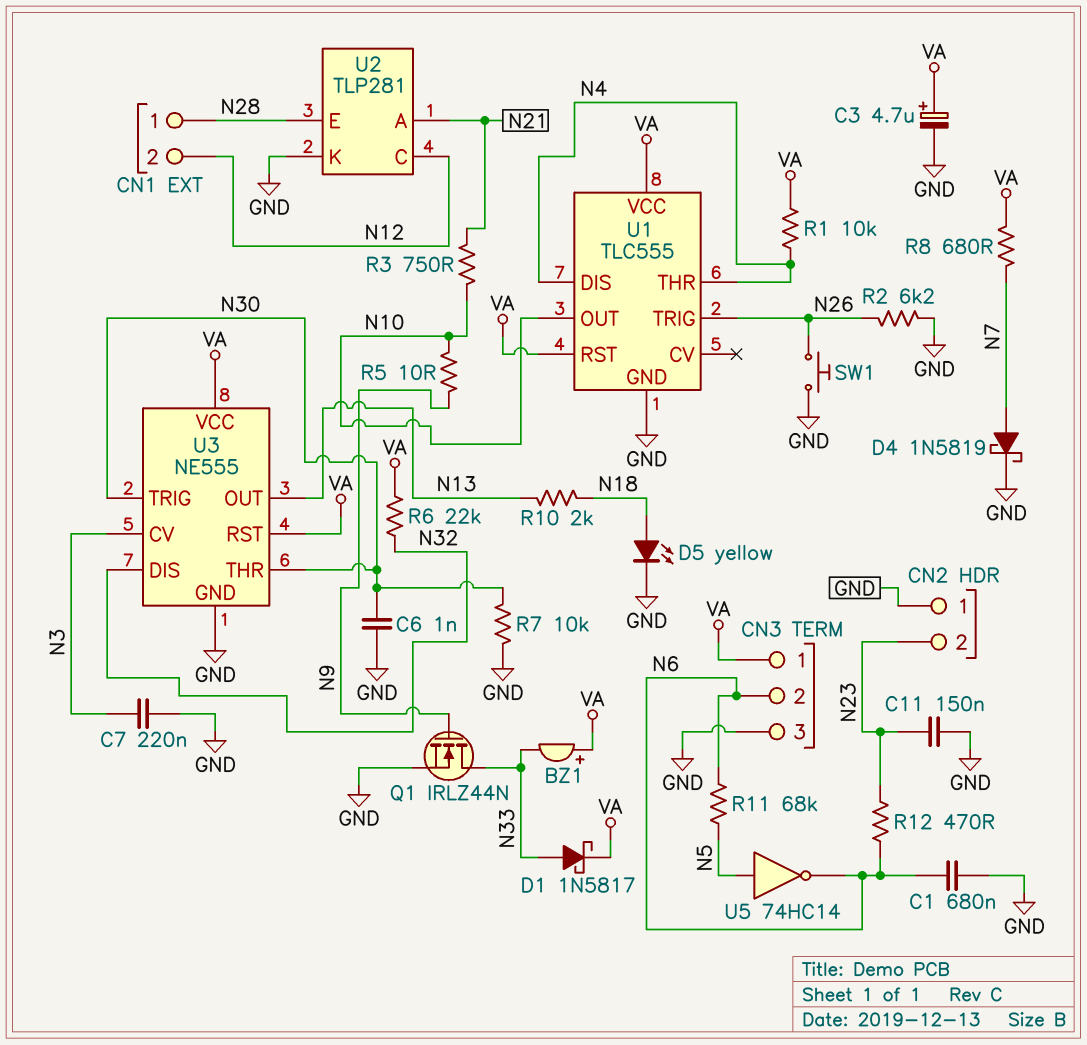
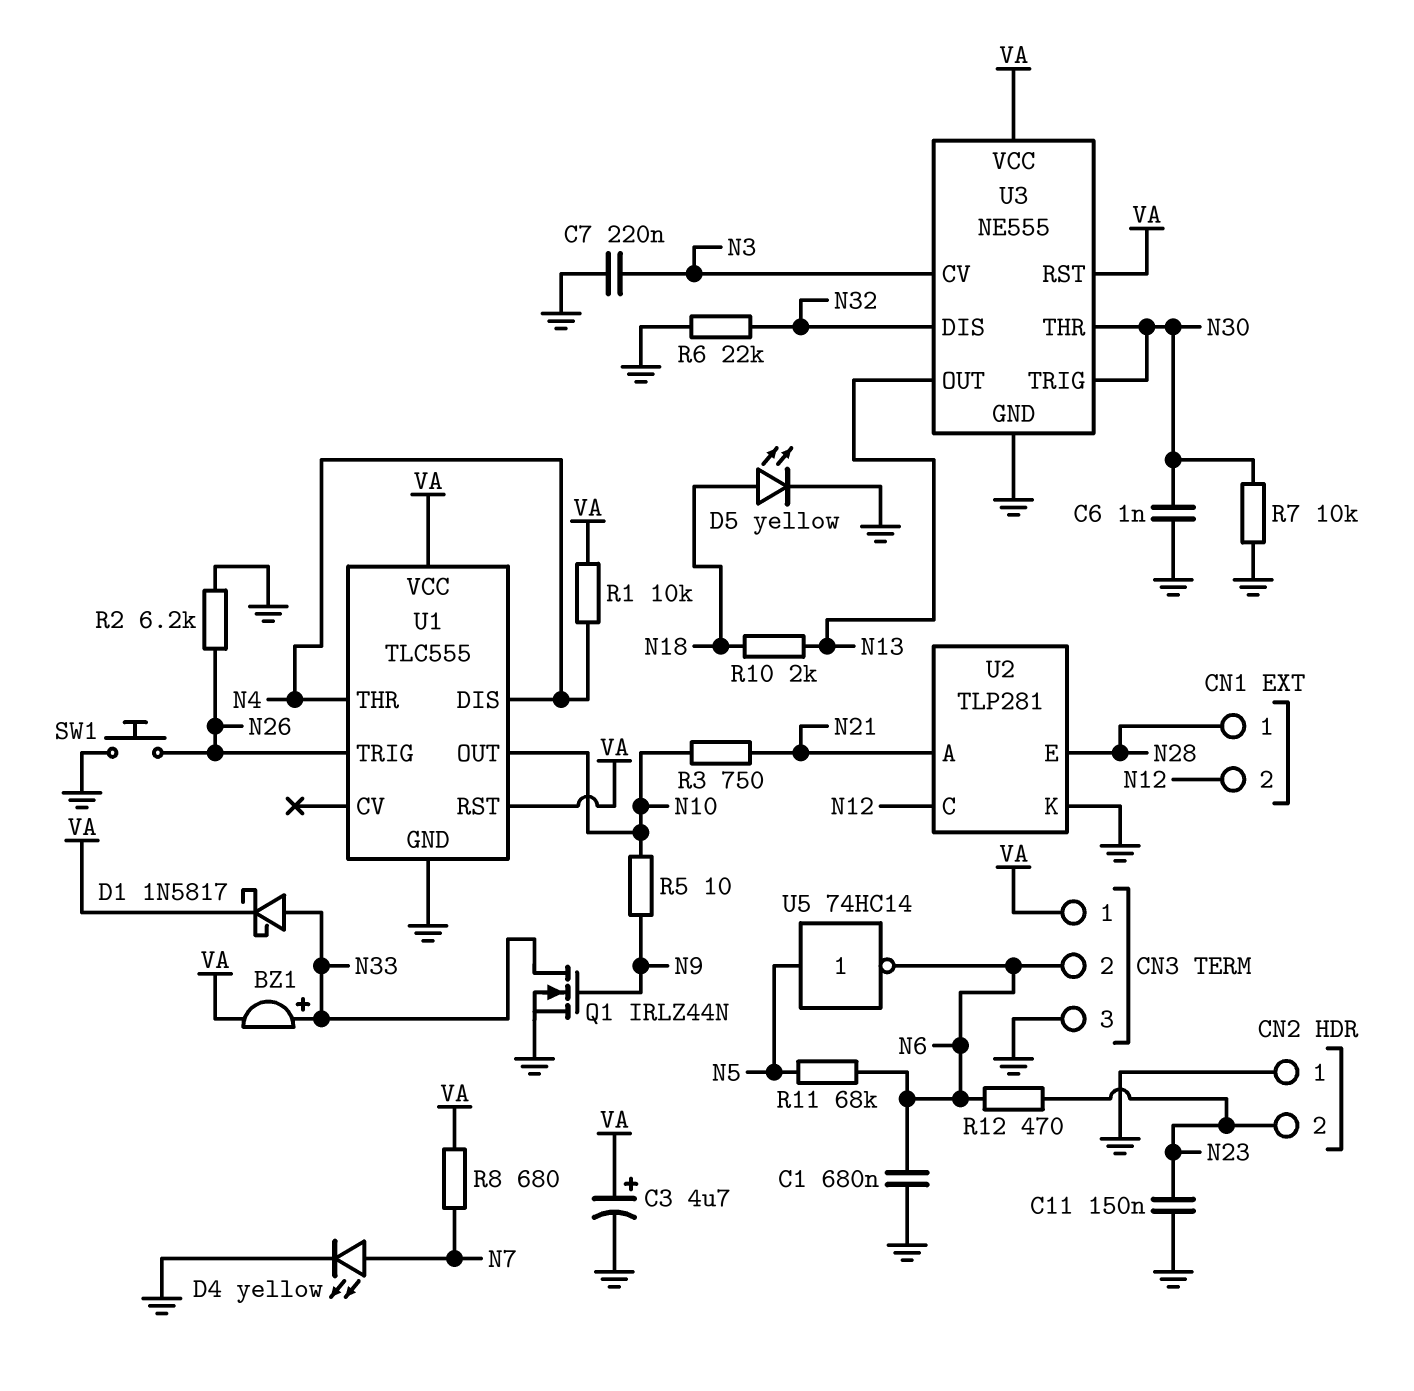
BZ1: buzzer (plus VA, minus N33) -> buzzer (plus N33, minus VA)
D4: schottky 1N5819 (A N7, K GND) -> LED yellow (A N7, K GND)
R6: 22k (N32, VA) -> 22k (GND, N32)

